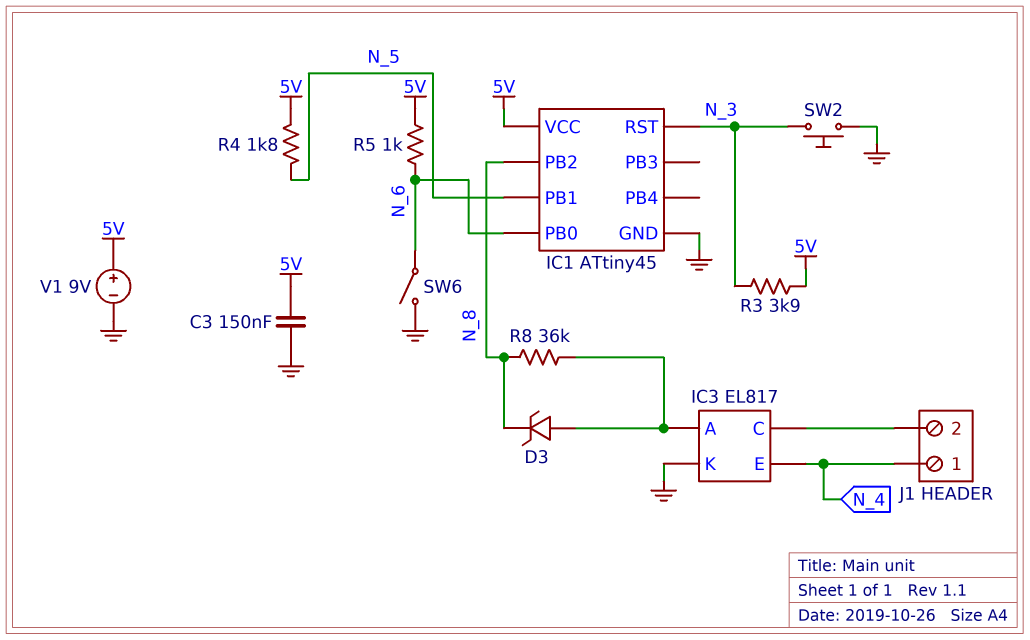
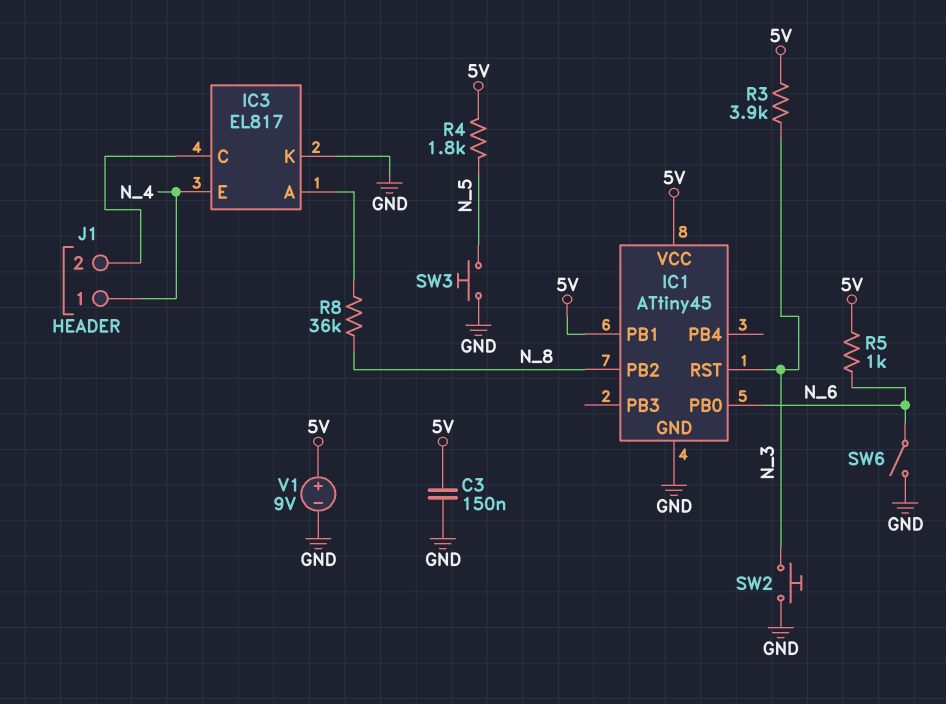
D3: zener (A IC3/A, K N_8) -> none
IC1 pin PB1: N_5 -> 5V
SW3: none -> button (GND, N_5)

